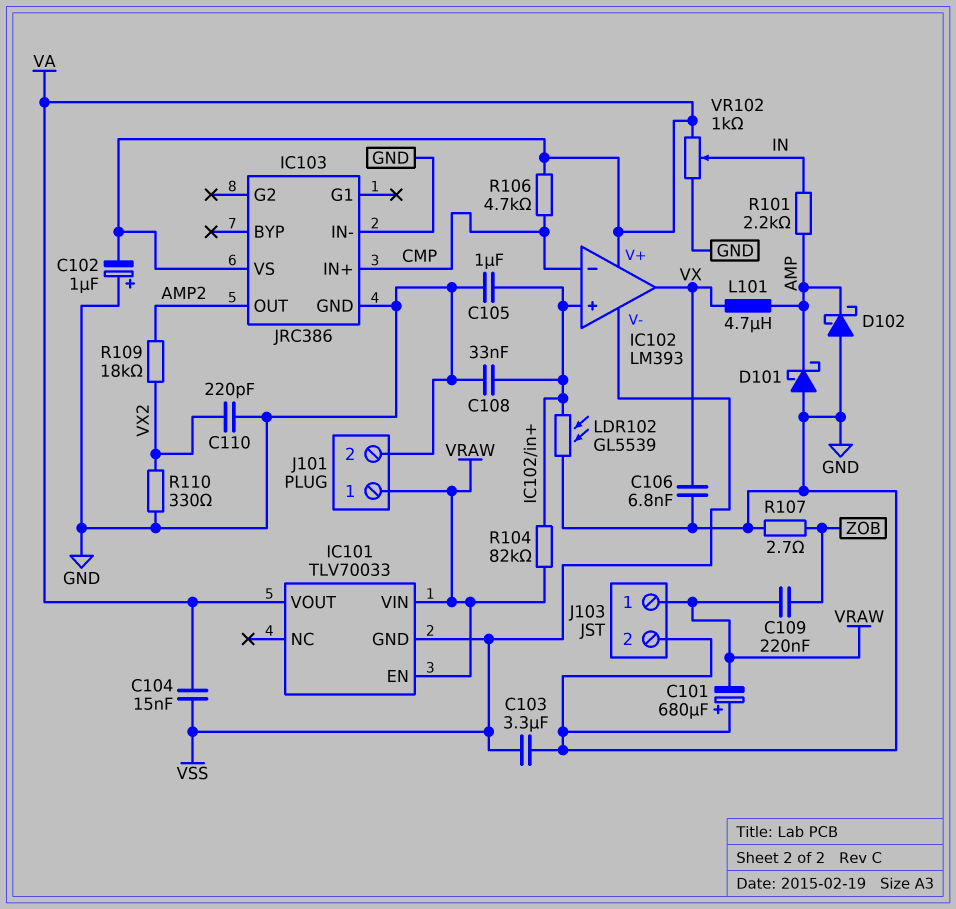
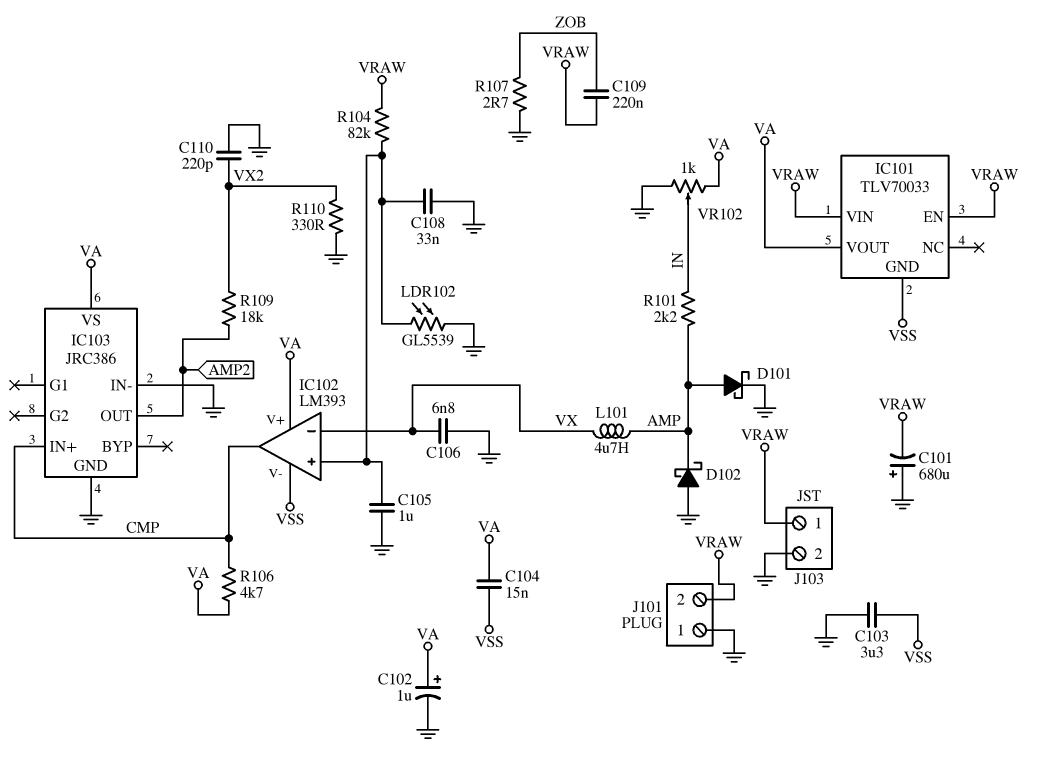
C102: 1uF (plus GND, minus VA) -> 1uF (plus VA, minus GND)
D101: schottky (A GND, K AMP) -> schottky (A AMP, K GND)
IC102 pin in-: CMP -> VX
IC102 pin out: VX -> CMP
J101 pin 1: VRAW -> GND
J101 pin 2: GND -> VRAW

